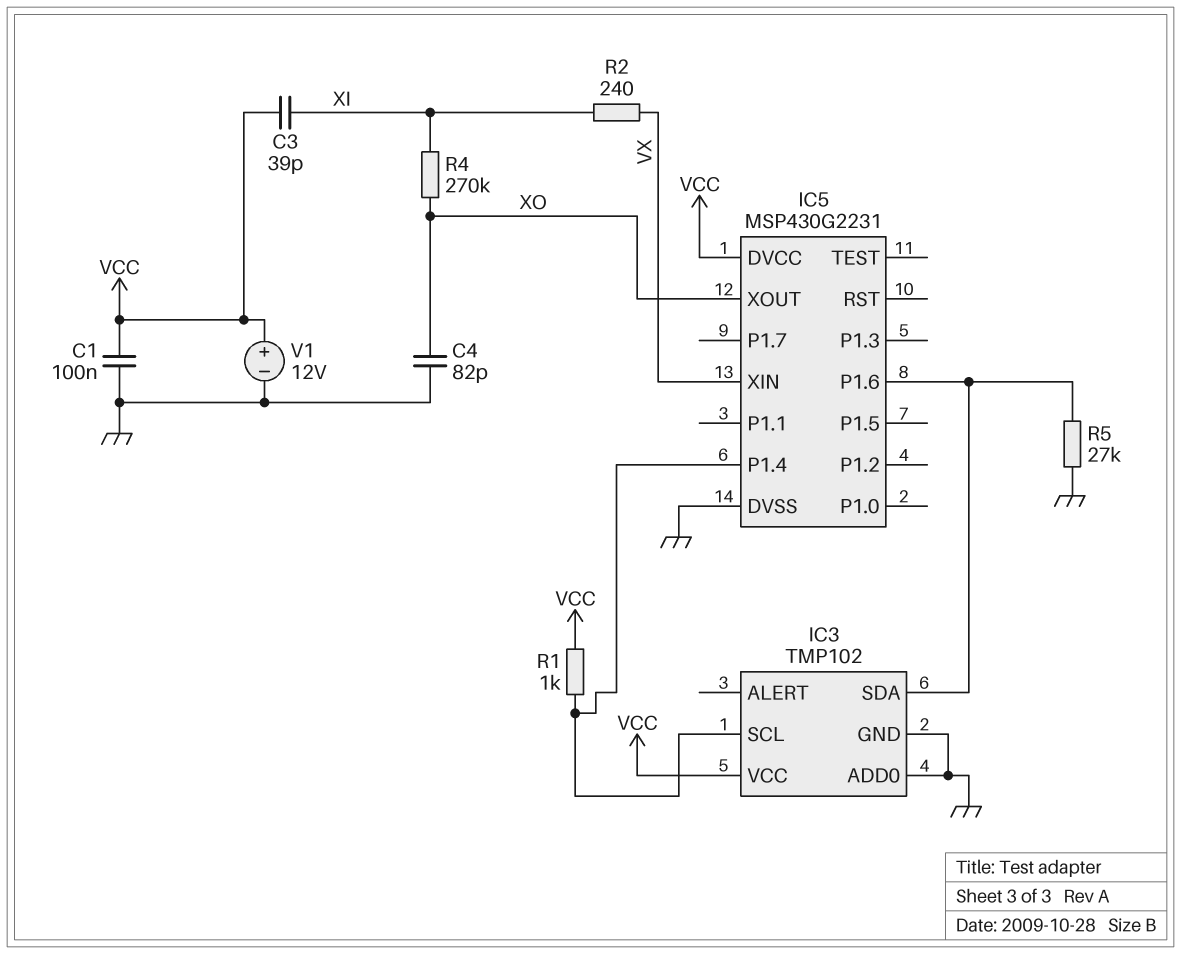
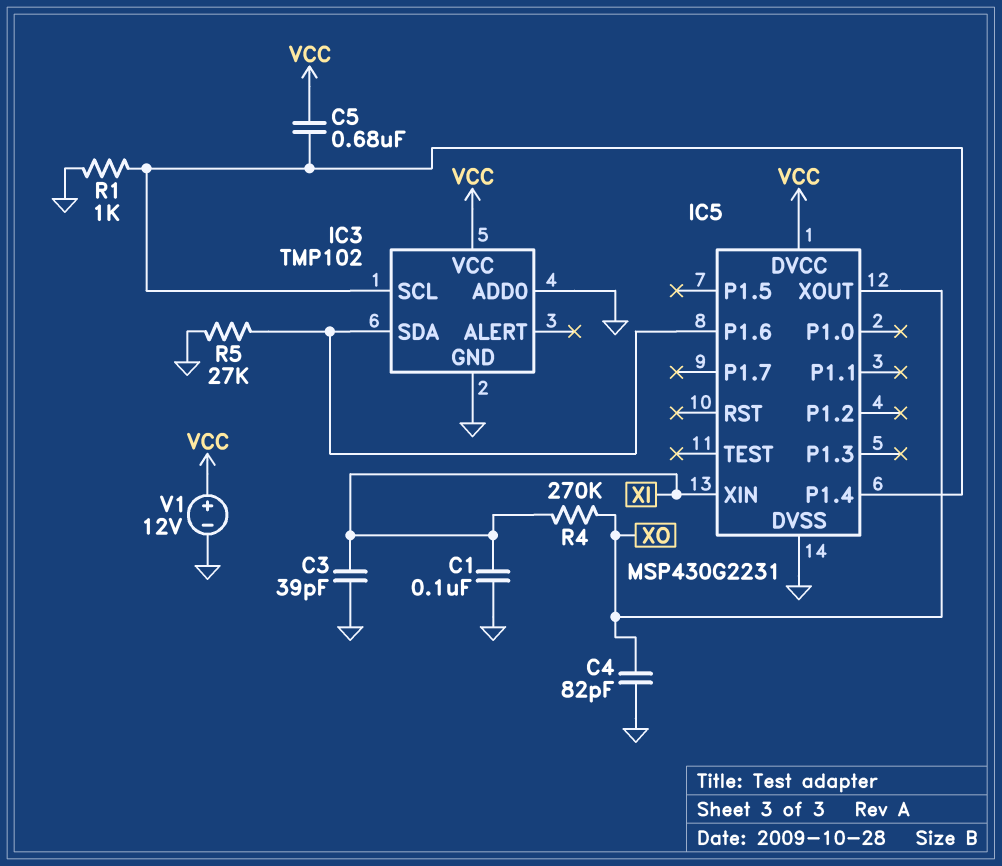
C1: 100nF (GND, VCC) -> 100nF (GND, XI)
C3: 39pF (VCC, XI) -> 39pF (GND, XI)
C5: none -> 680nF (IC3/SCL, VCC)
IC5 pin XIN: VX -> XI
R1: 1k (IC3/SCL, VCC) -> 1k (GND, IC3/SCL)
R2: 240 (VX, XI) -> none

